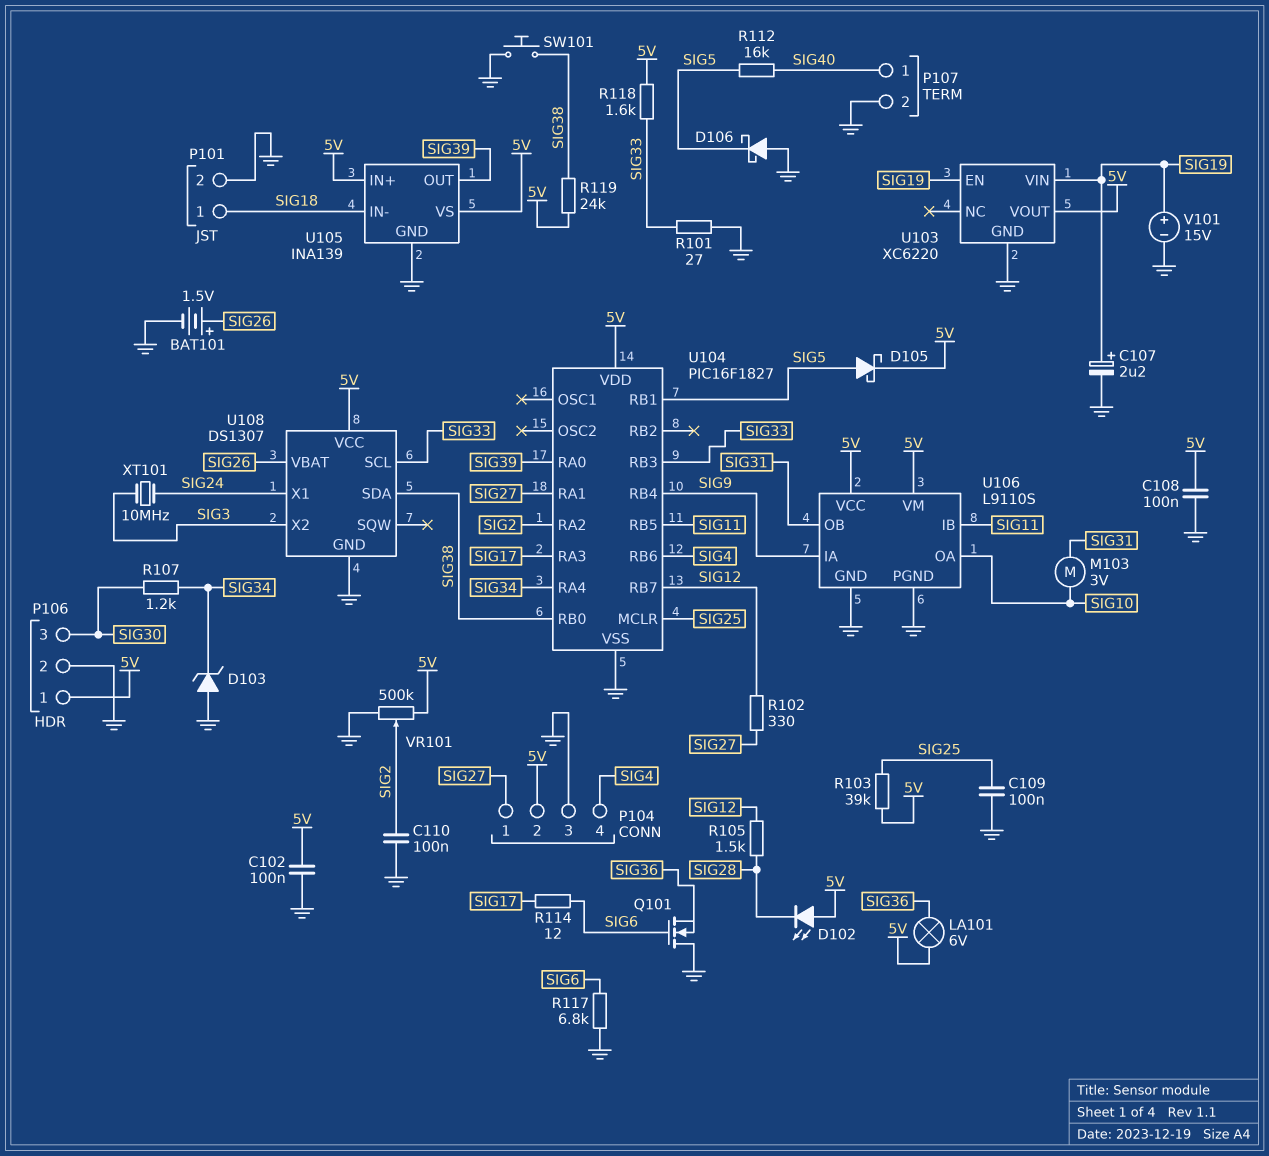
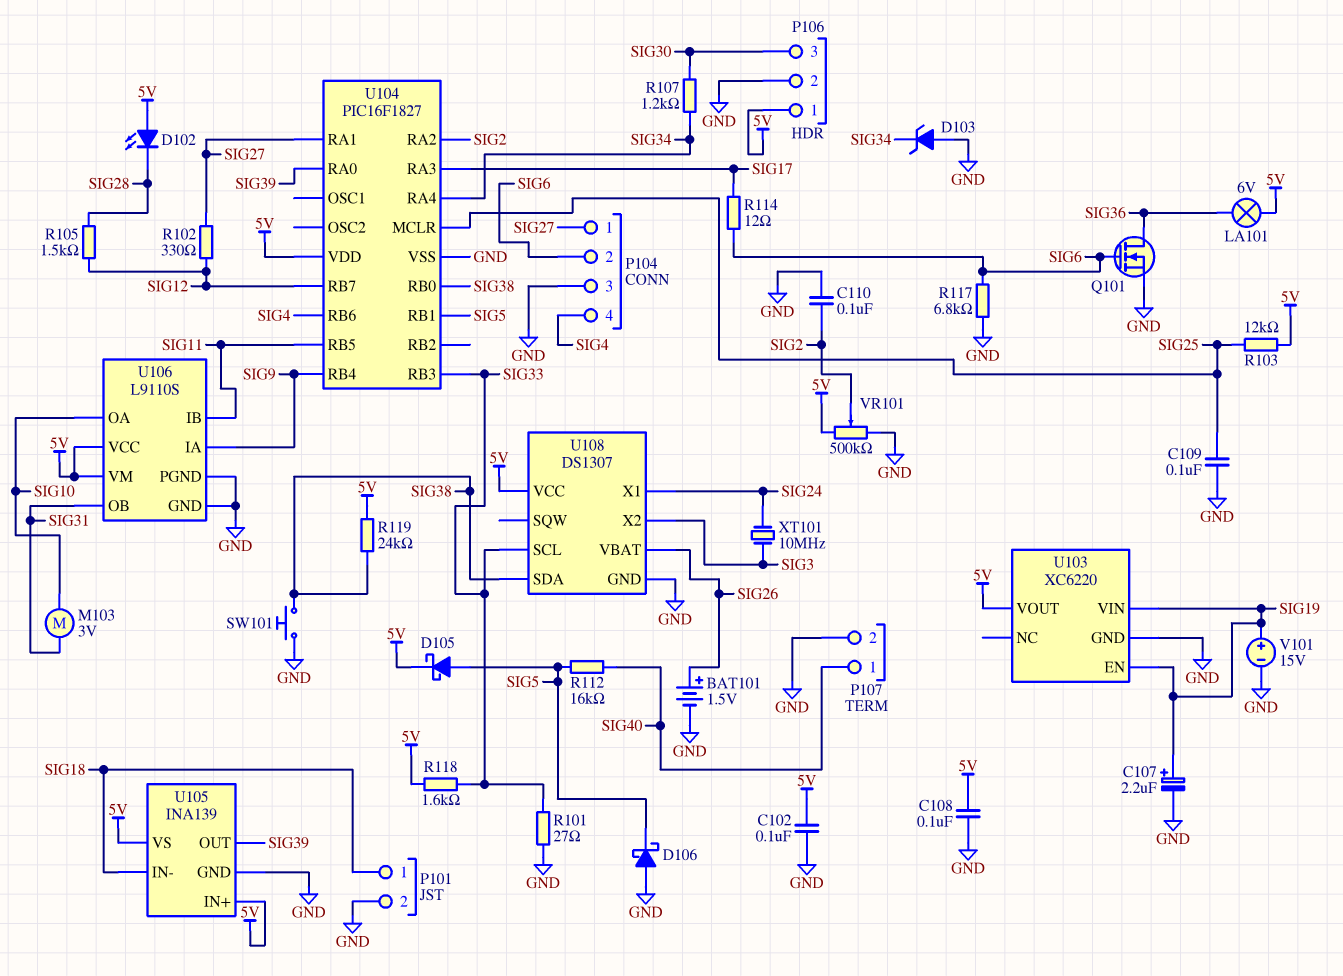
P104 pin 2: 5V -> SIG6
Q101: NMOS (G SIG6, D GND, S SIG36) -> NMOS (G SIG6, D SIG36, S GND)
R103: 39k (5V, SIG25) -> 12k (5V, SIG25)

